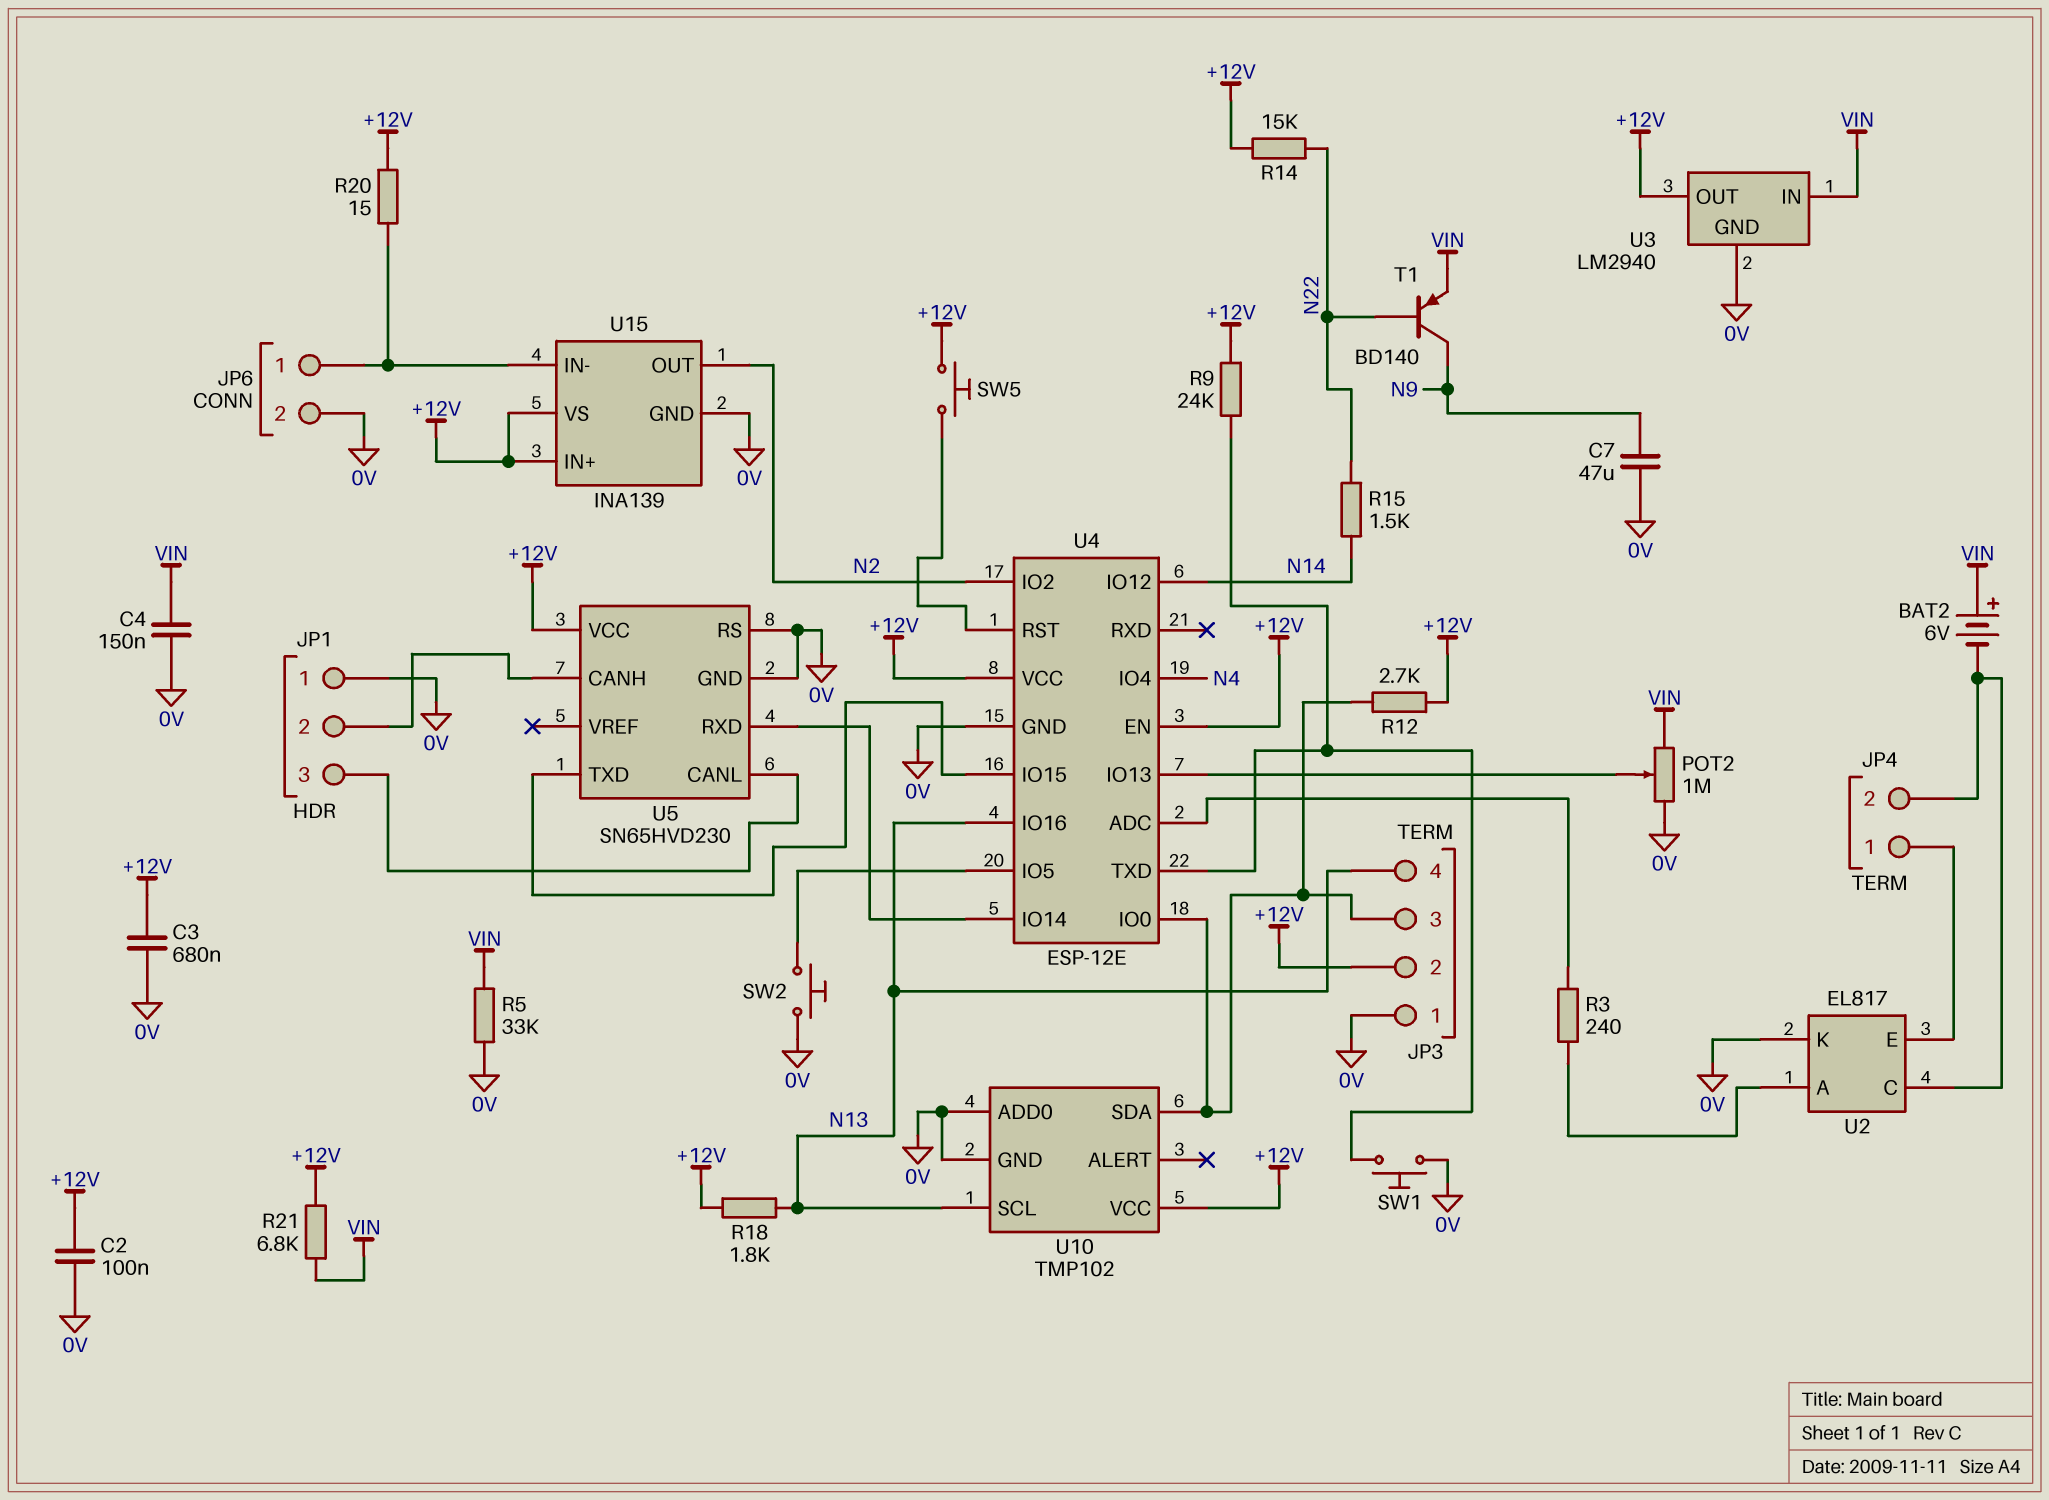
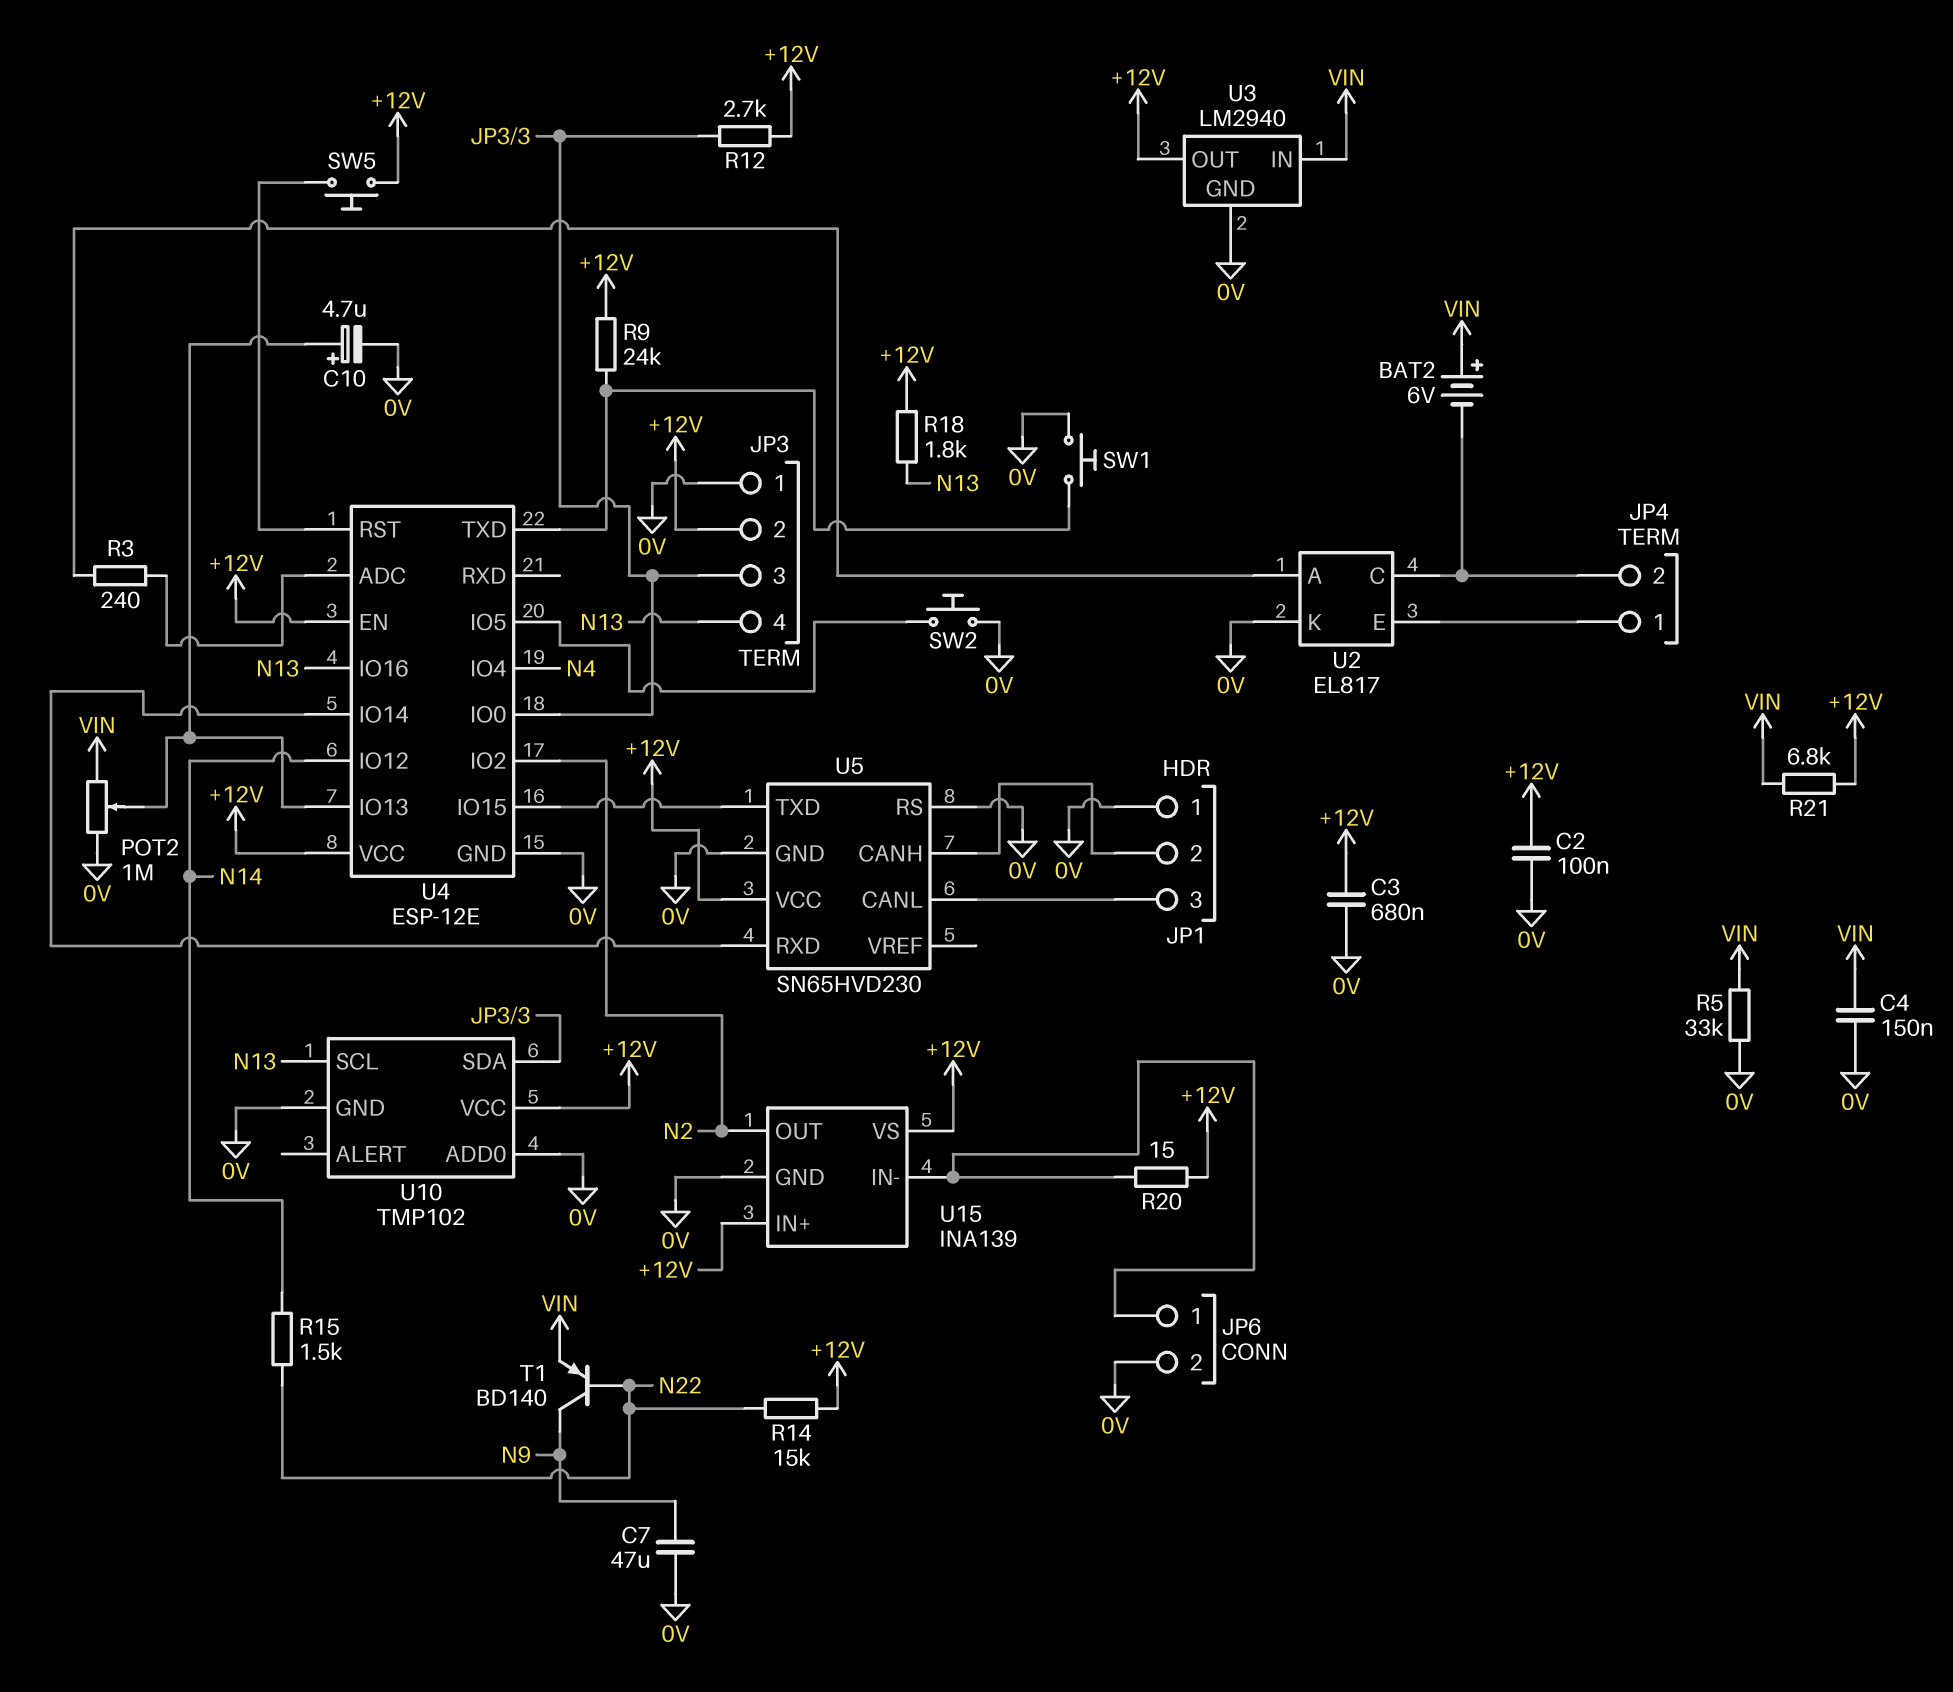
C10: none -> 4.7uF (plus U4/IO13, minus 0V)

